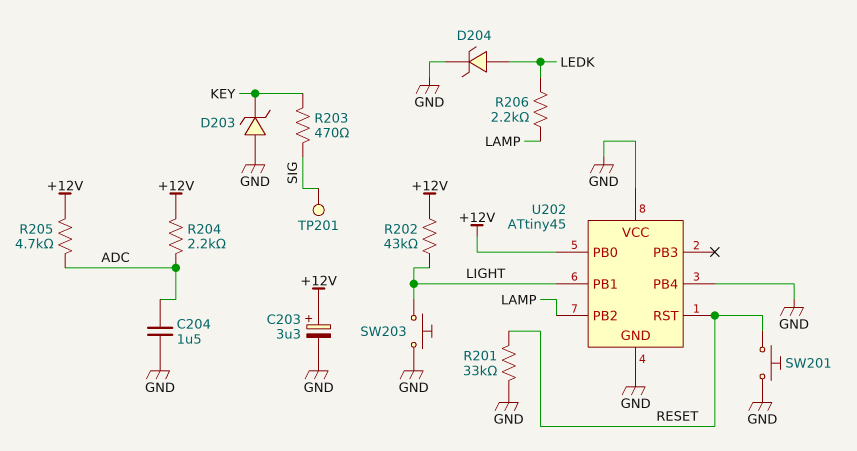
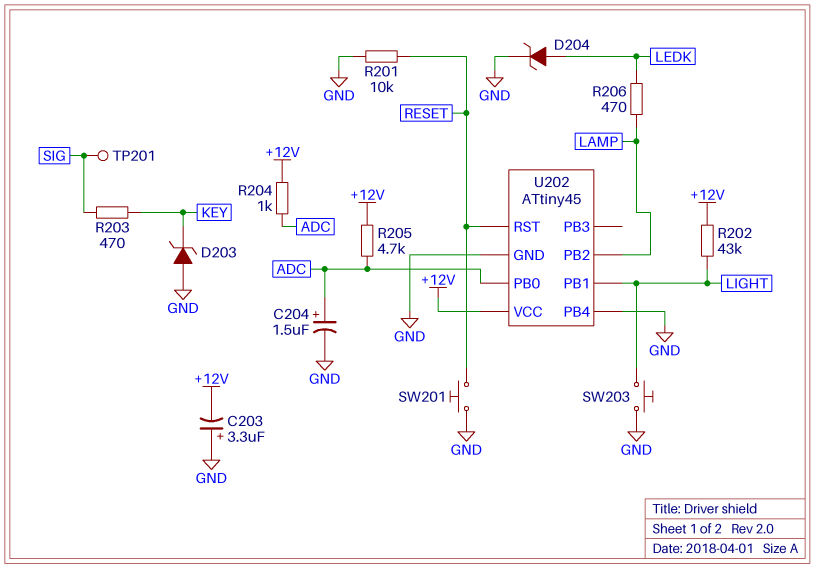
C203: 3.3uF (plus +12V, minus GND) -> 3.3uF (plus GND, minus +12V)
C204: 1.5uF (ADC, GND) -> 1.5uF (plus ADC, minus GND)
R201: 33k (GND, RESET) -> 10k (GND, RESET)
R204: 2.2k (+12V, ADC) -> 1k (+12V, ADC)
R206: 2.2k (LAMP, LEDK) -> 470 (LAMP, LEDK)
U202 pin PB0: +12V -> ADC
U202 pin VCC: GND -> +12V

